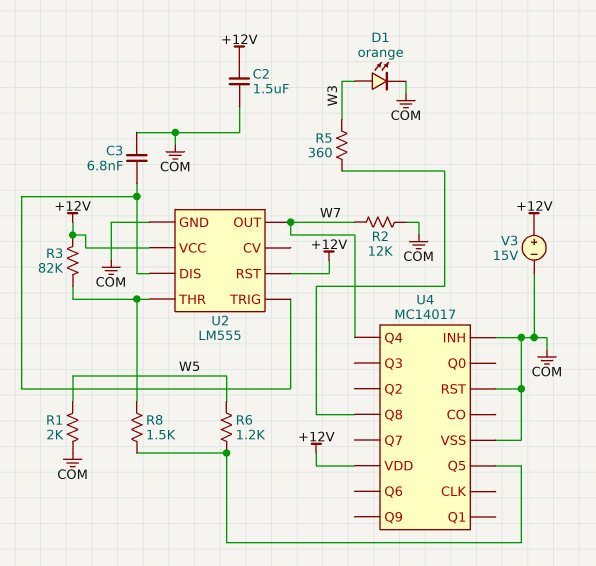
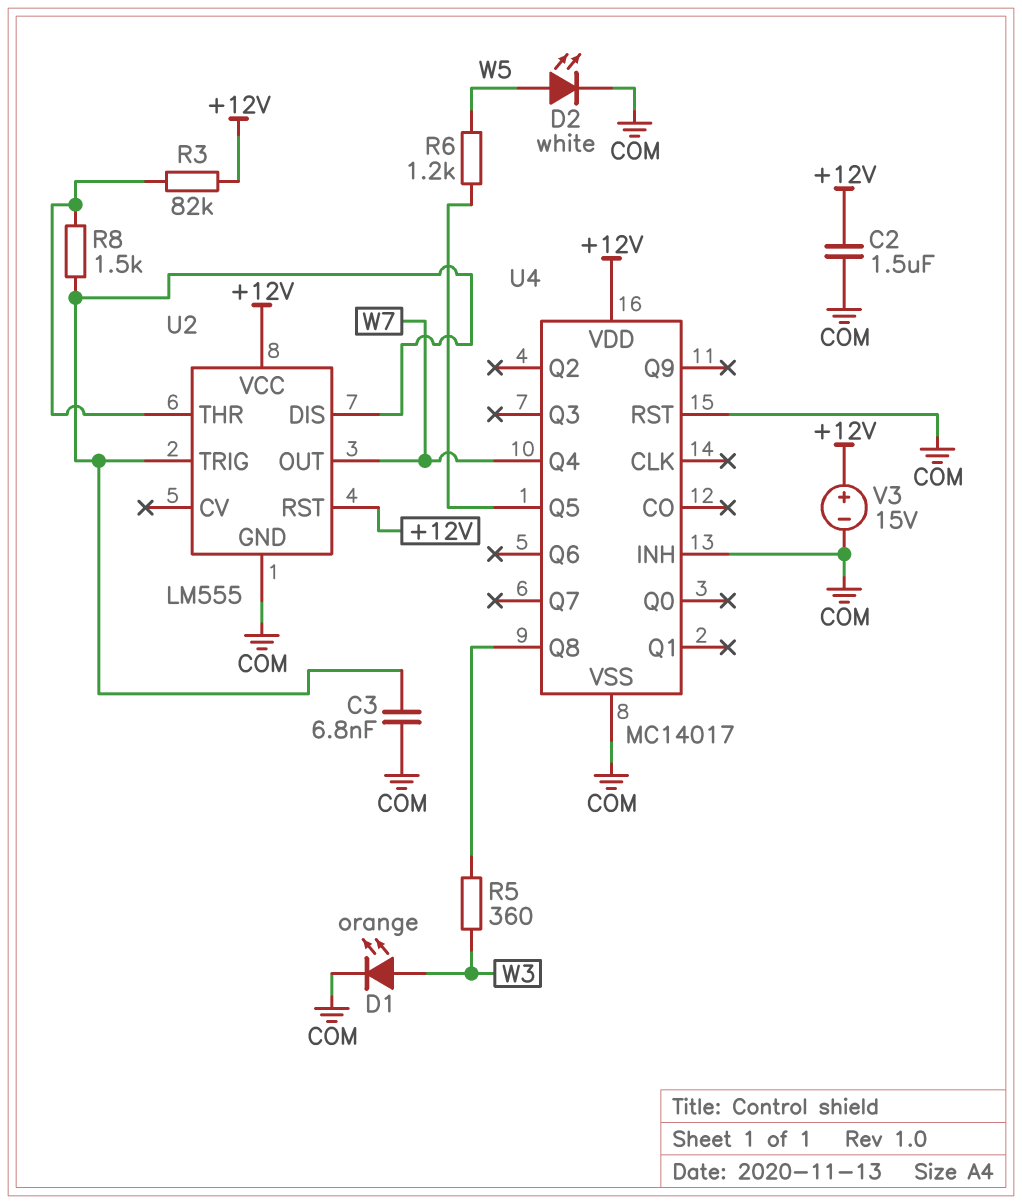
D2: none -> LED white (A W5, K COM)
R1: 2k (COM, W5) -> none
R2: 12k (COM, W7) -> none
R8: 1.5k (U2/THR, U4/Q5) -> 1.5k (U2/DIS, U2/THR)

